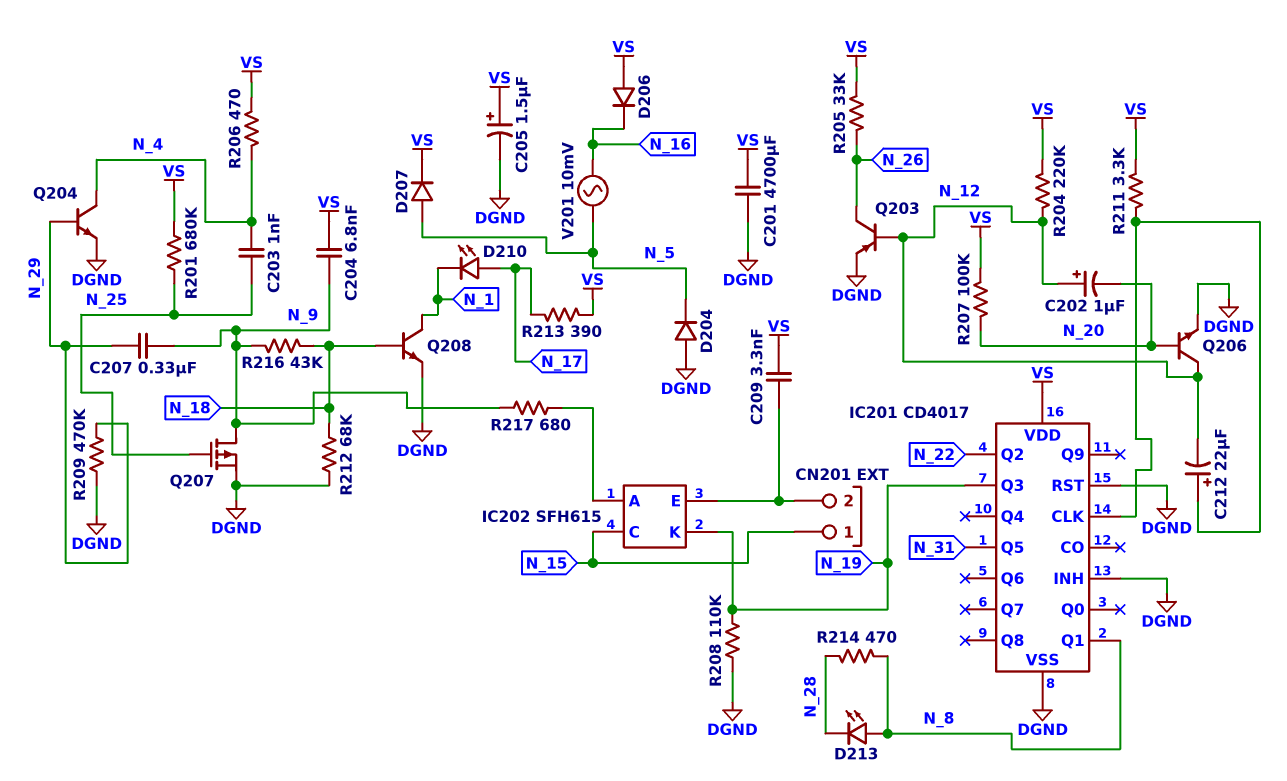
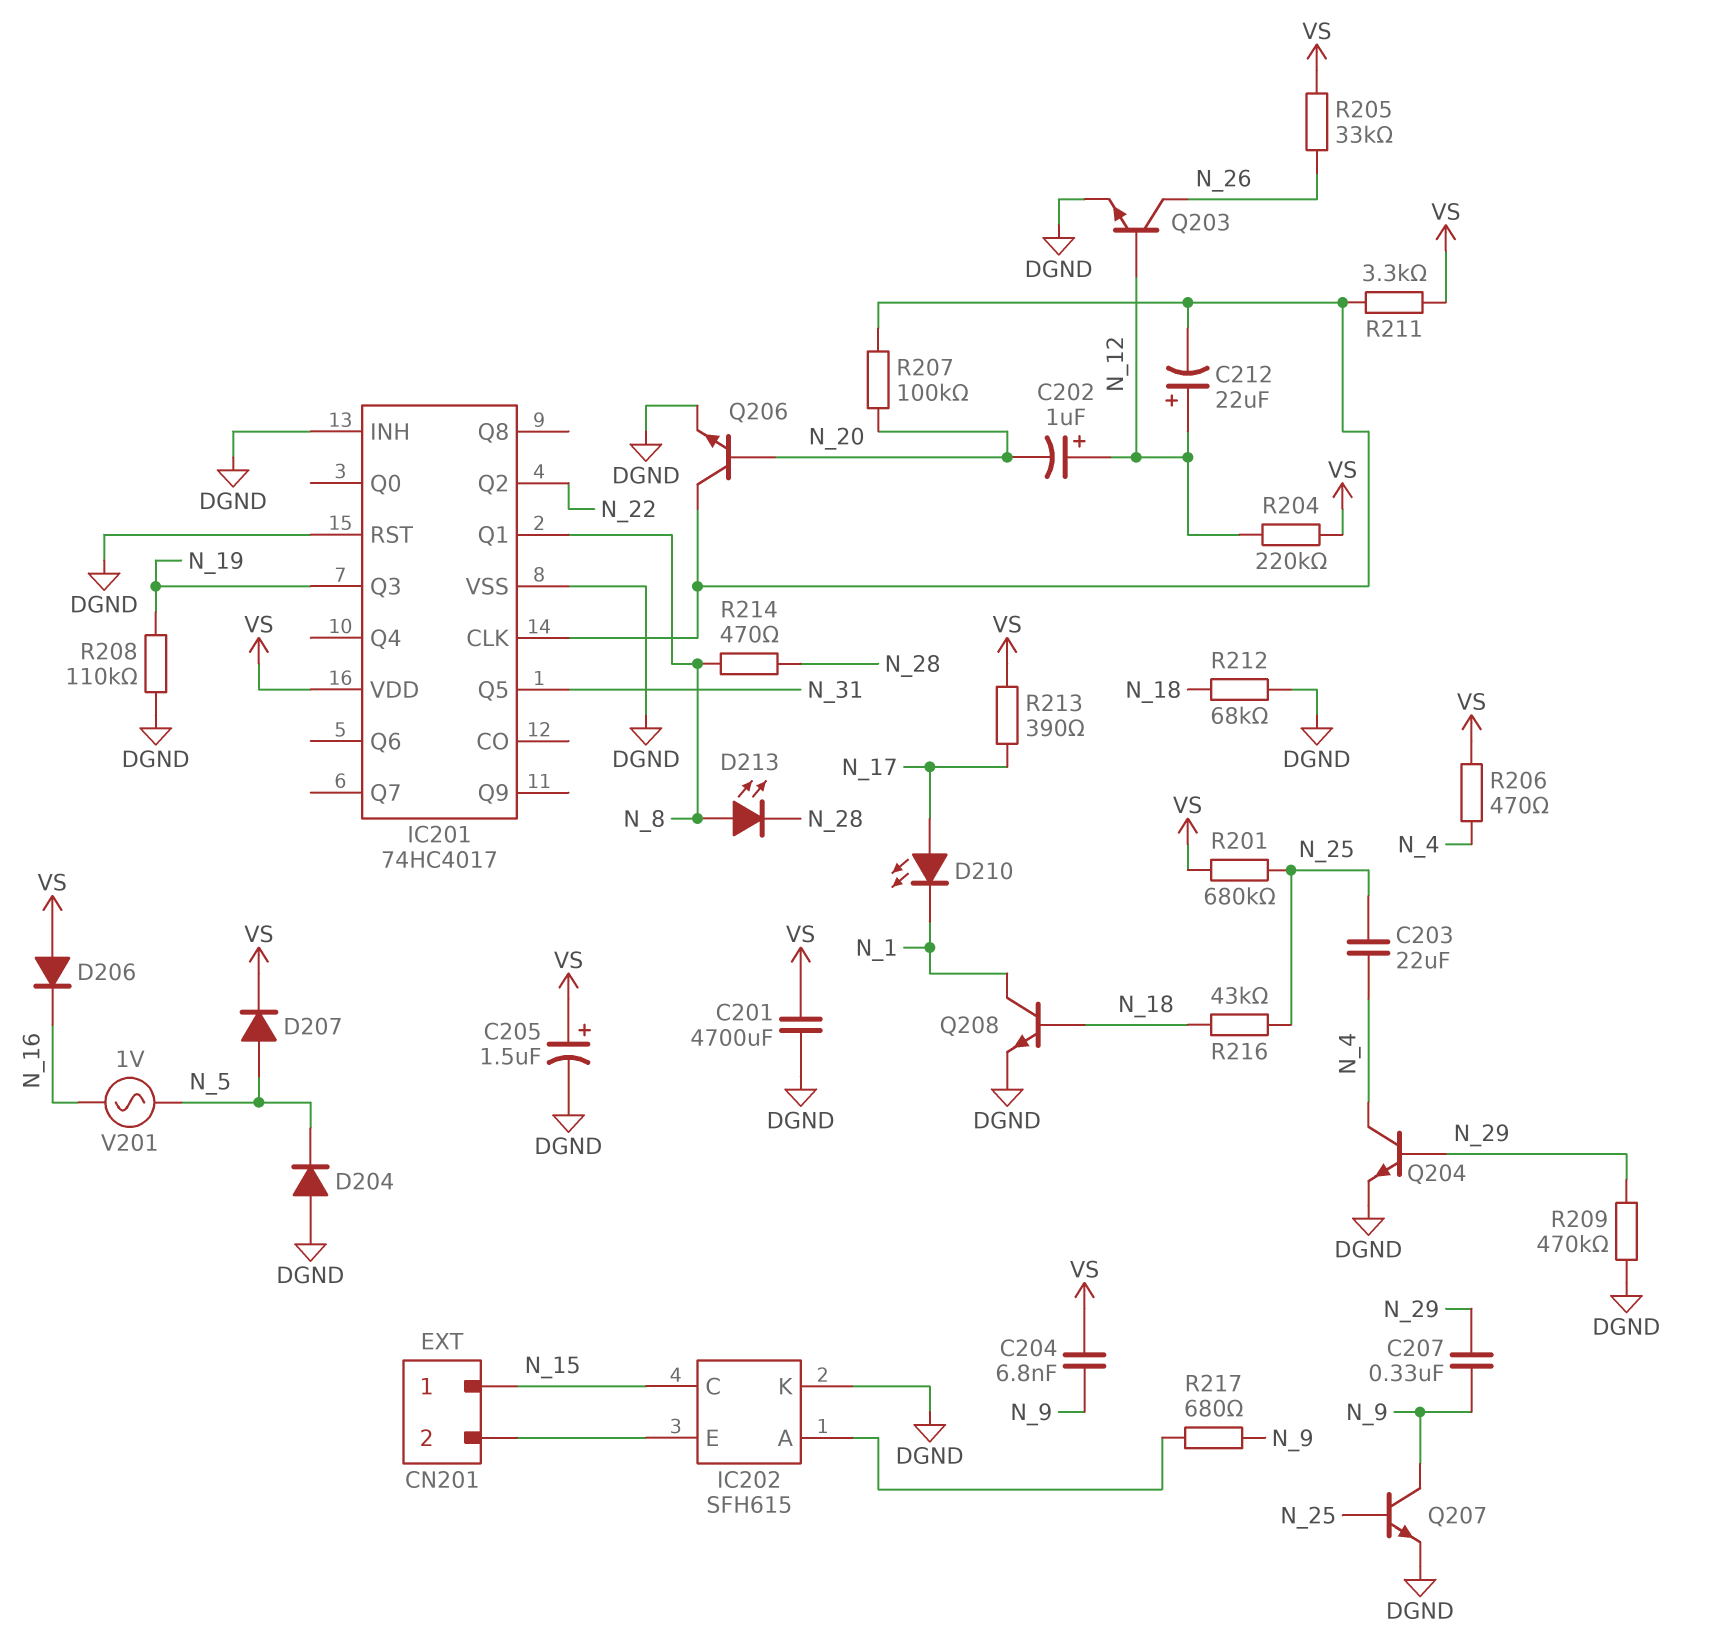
C203: 1nF (N_4, N_25) -> 22uF (N_4, N_25)
C209: 3.3nF (CN201/2, VS) -> none
C212: 22uF (plus IC201/CLK, minus N_12) -> 22uF (plus N_12, minus IC201/CLK)
IC201: CD4017 -> 74HC4017
IC202 pin K: N_19 -> DGND
Q203: PNP (B N_12, C N_26, E DGND) -> NPN (B N_12, C N_26, E DGND)
Q206: NPN (B N_20, C N_12, E DGND) -> NPN (B N_20, C IC201/CLK, E DGND)
Q207: PMOS (G N_25, D N_9, S DGND) -> NPN (B N_25, C N_9, E DGND)
R207: 100k (N_20, VS) -> 100k (IC201/CLK, N_20)
R216: 43k (N_9, N_18) -> 43k (N_18, N_25)
V201: AC 10mV (N_5, N_16) -> AC 1V (N_5, N_16)

